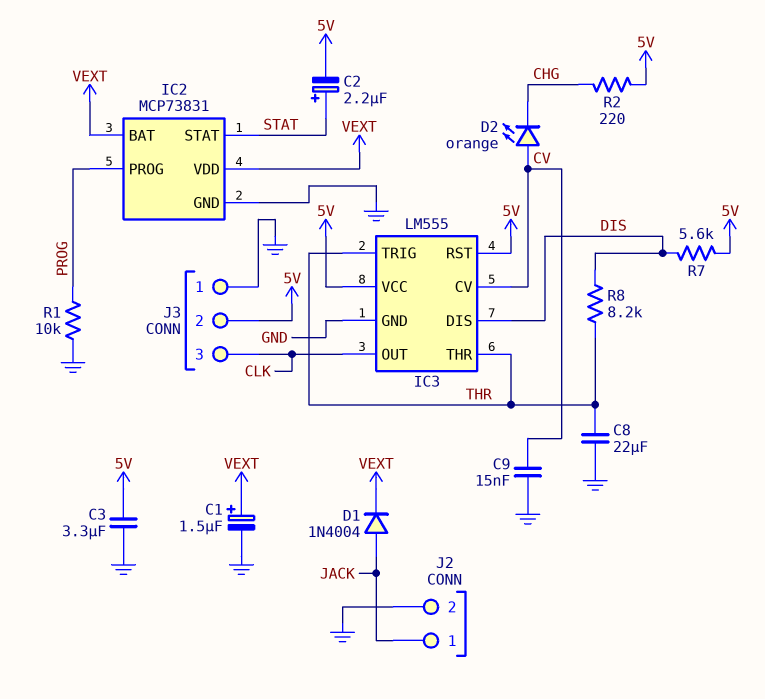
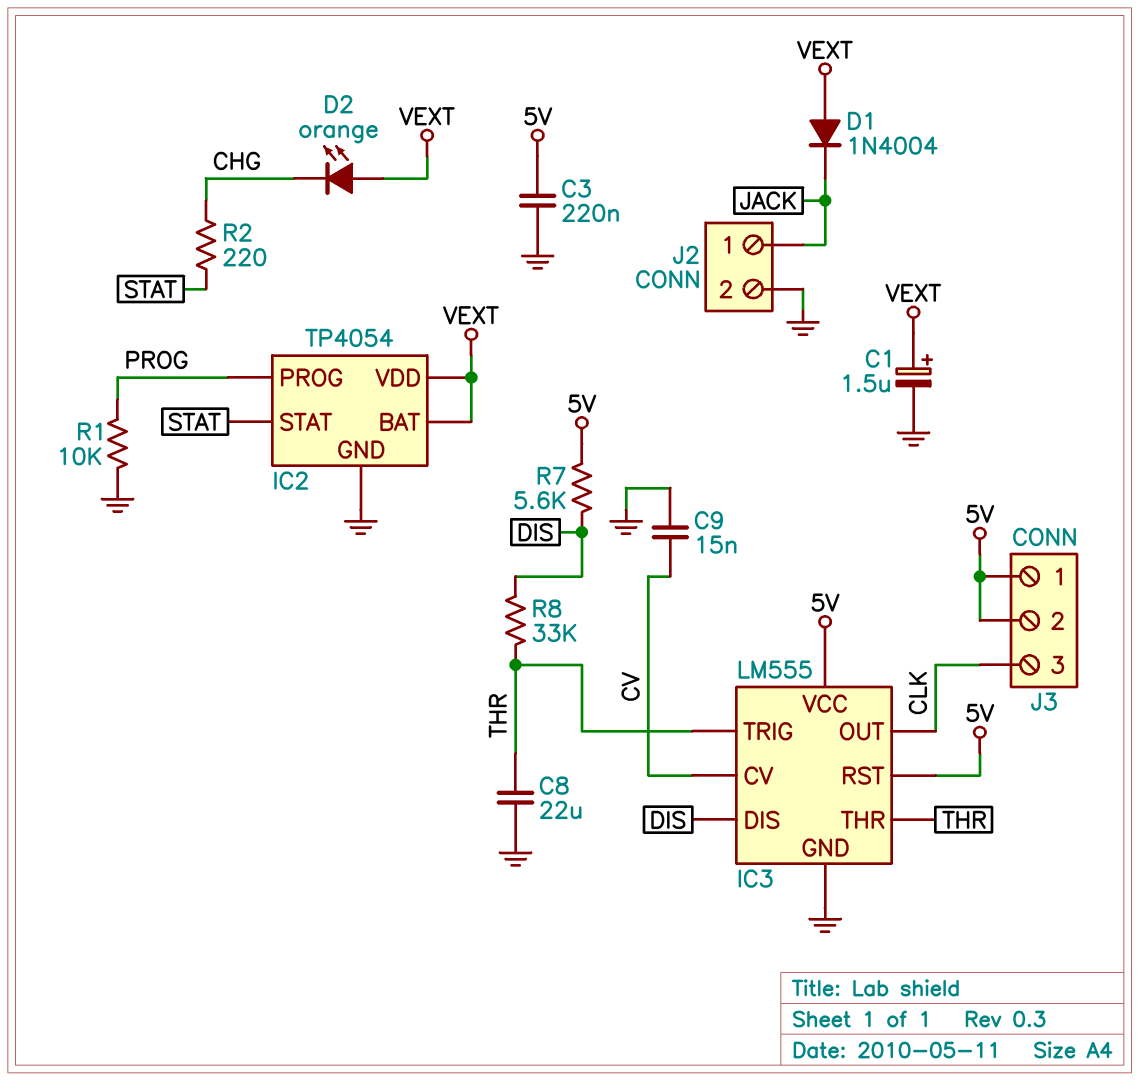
C2: 2.2uF (plus STAT, minus 5V) -> none
C3: 3.3uF (5V, GND) -> 220nF (5V, GND)
D1: diode 1N4004 (A JACK, K VEXT) -> diode 1N4004 (A VEXT, K JACK)
D2: LED orange (A CV, K CHG) -> LED orange (A VEXT, K CHG)
IC2: MCP73831 -> TP4054
J3 pin 1: GND -> 5V
R2: 220 (5V, CHG) -> 220 (CHG, STAT)
R8: 8.2k (DIS, THR) -> 33k (DIS, THR)

